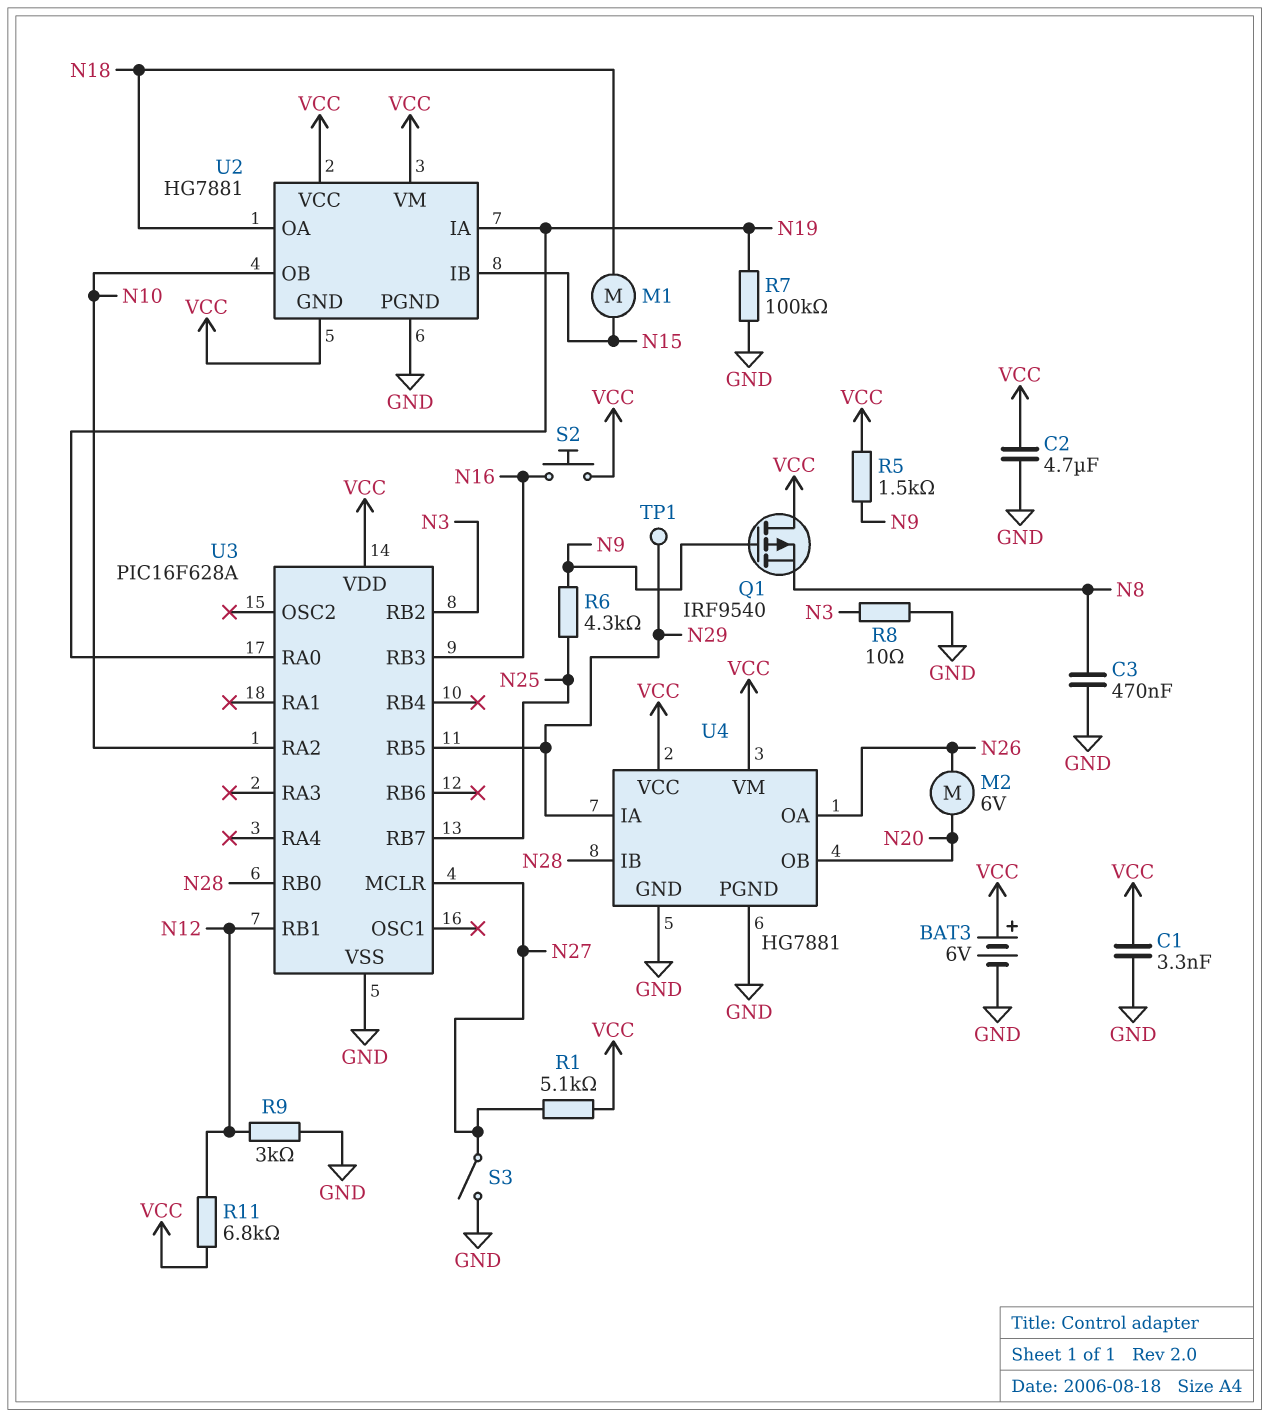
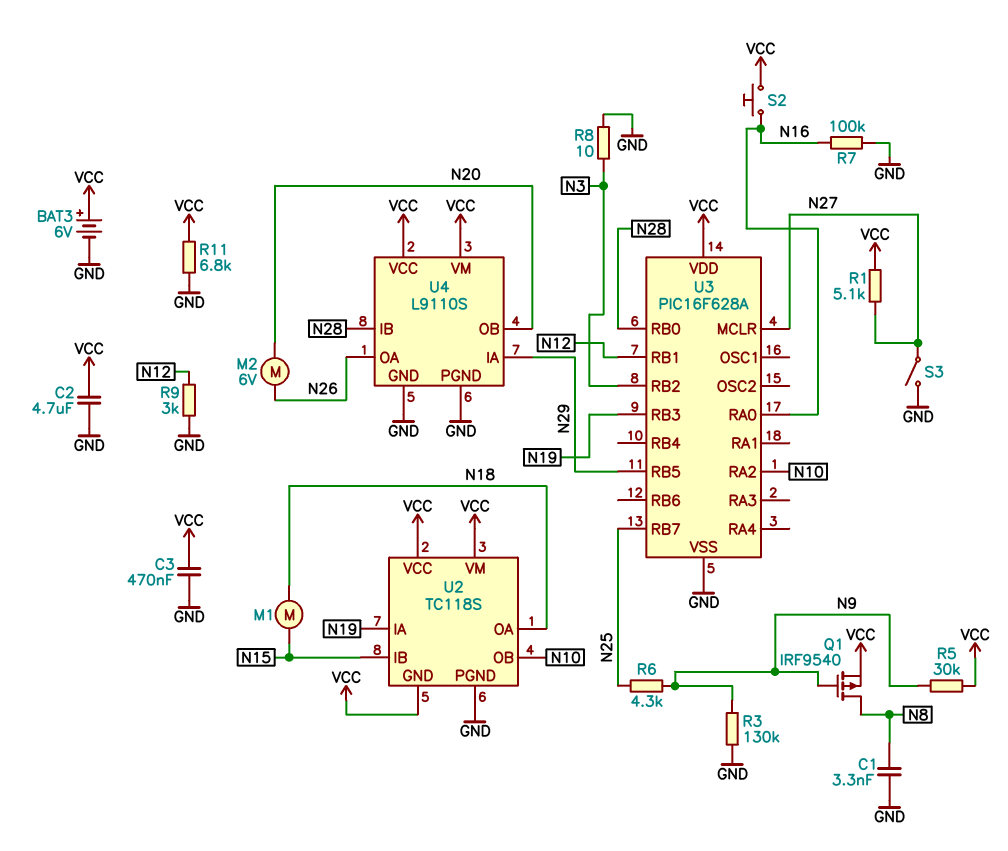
C1: 3.3nF (GND, VCC) -> 3.3nF (GND, N8)
C3: 470nF (GND, N8) -> 470nF (GND, VCC)
Q1: PMOS IRF9540 (G N9, D VCC, S N8) -> PMOS IRF9540 (G N9, D N8, S VCC)
R3: none -> 130k (GND, N9)
R5: 1.5k (N9, VCC) -> 30k (N9, VCC)
R7: 100k (GND, N19) -> 100k (GND, N16)
R11: 6.8k (N12, VCC) -> 6.8k (GND, VCC)
TP1: test point (N29) -> none
U2: HG7881 -> TC118S
U3 pin RA0: N19 -> N16
U3 pin RB3: N16 -> N19
U4: HG7881 -> L9110S

